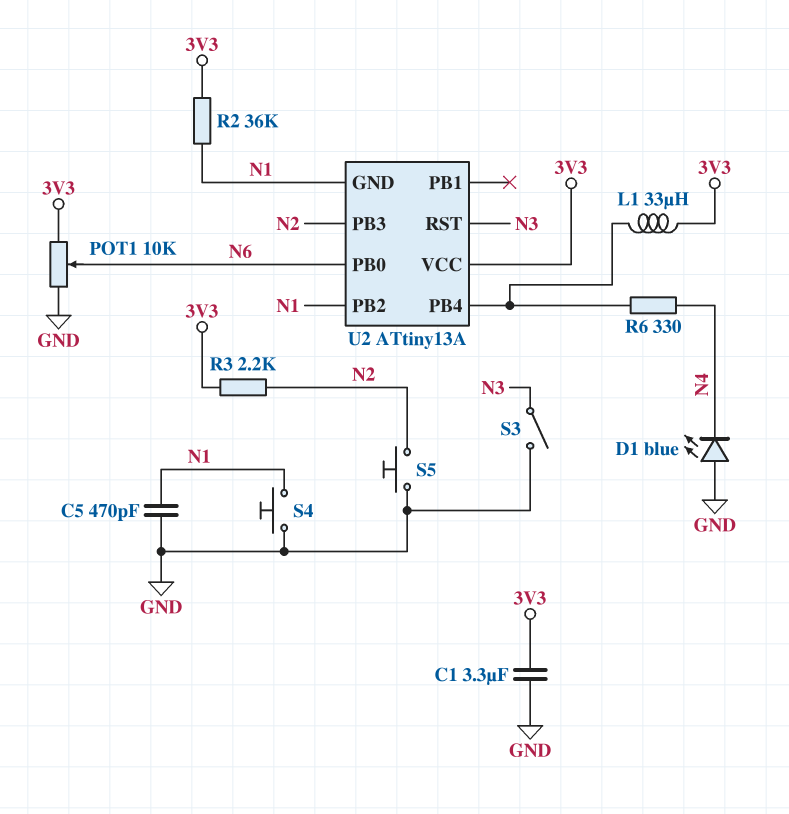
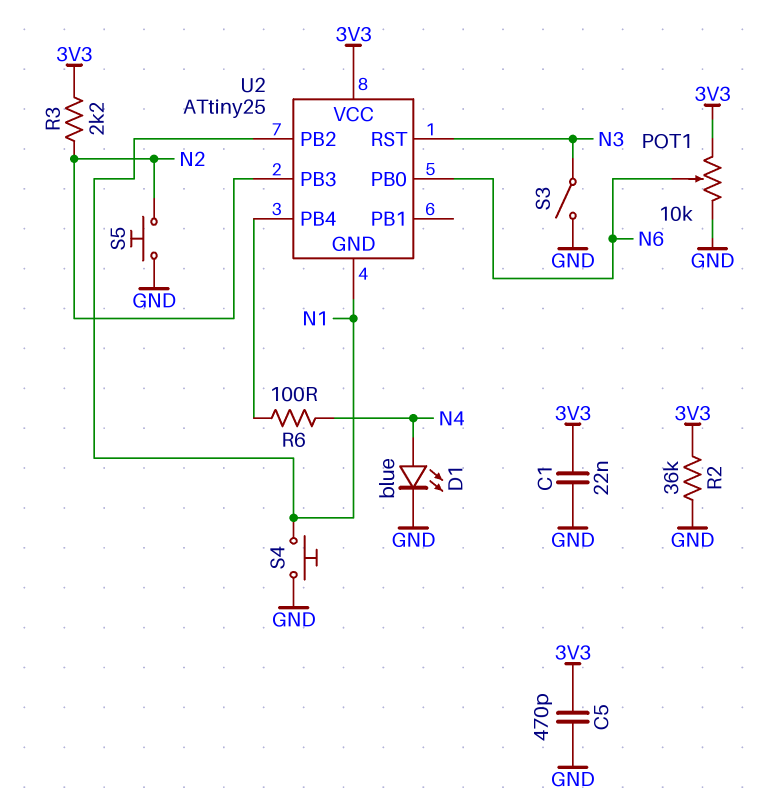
C1: 3.3uF (3V3, GND) -> 22nF (3V3, GND)
C5: 470pF (GND, N1) -> 470pF (3V3, GND)
D1: LED blue (A GND, K N4) -> LED blue (A N4, K GND)
L1: 33uH (3V3, U2/PB4) -> none
R2: 36k (3V3, N1) -> 36k (3V3, GND)
R6: 330 (N4, U2/PB4) -> 100 (N4, U2/PB4)
U2: ATtiny13A -> ATtiny25

